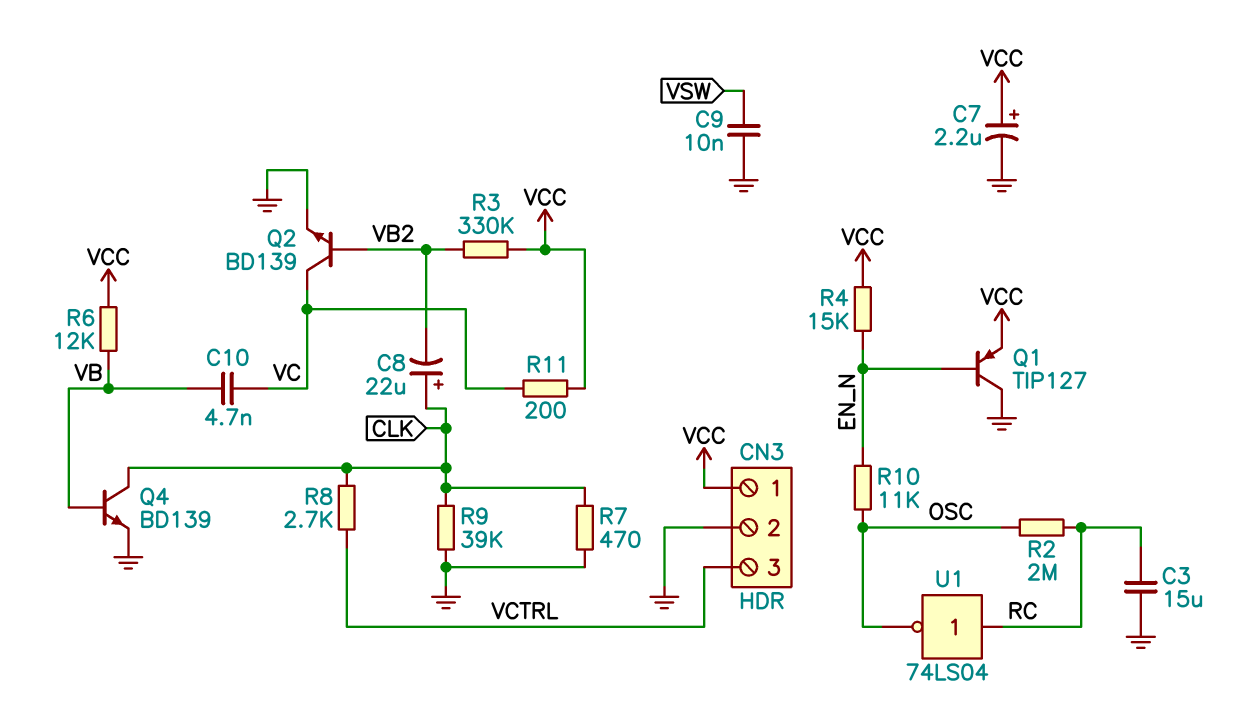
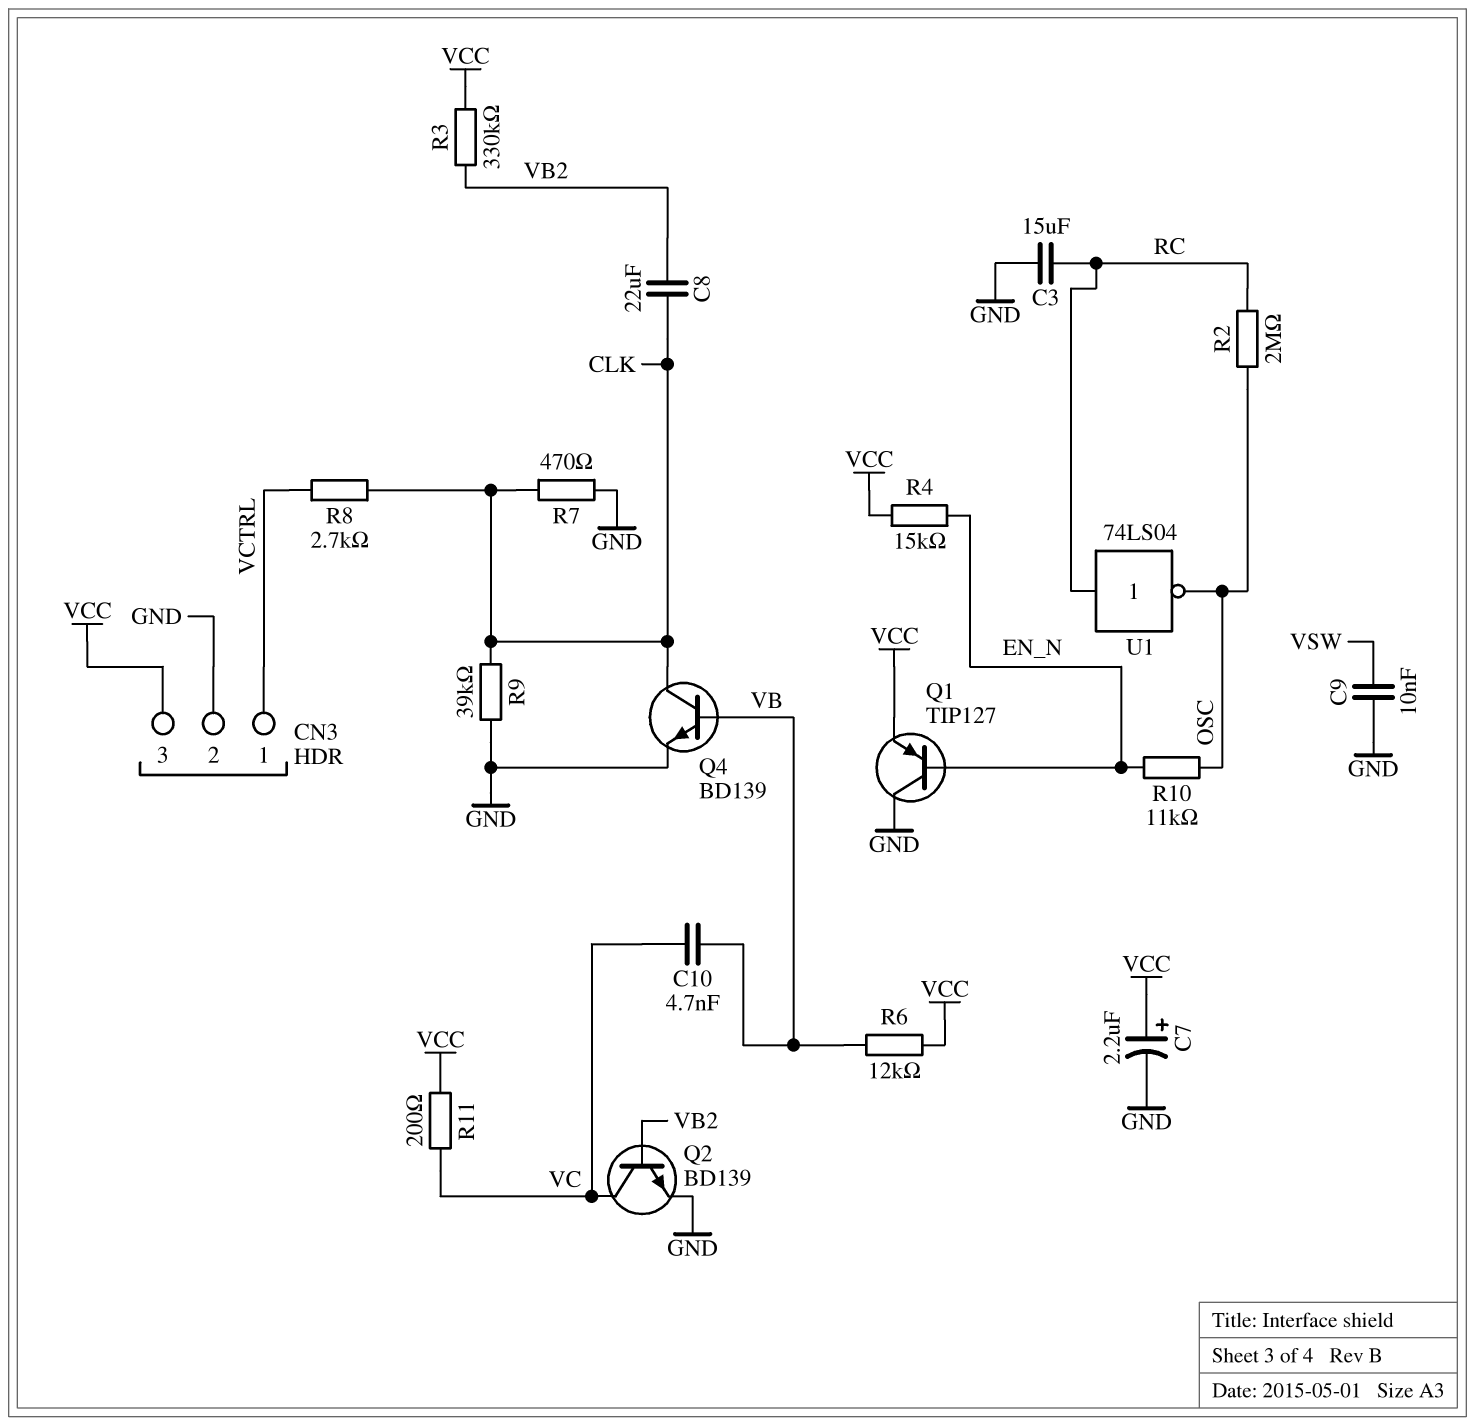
C8: 22uF (plus CLK, minus VB2) -> 22uF (CLK, VB2)
CN3 pin 1: VCC -> VCTRL
CN3 pin 3: VCTRL -> VCC

